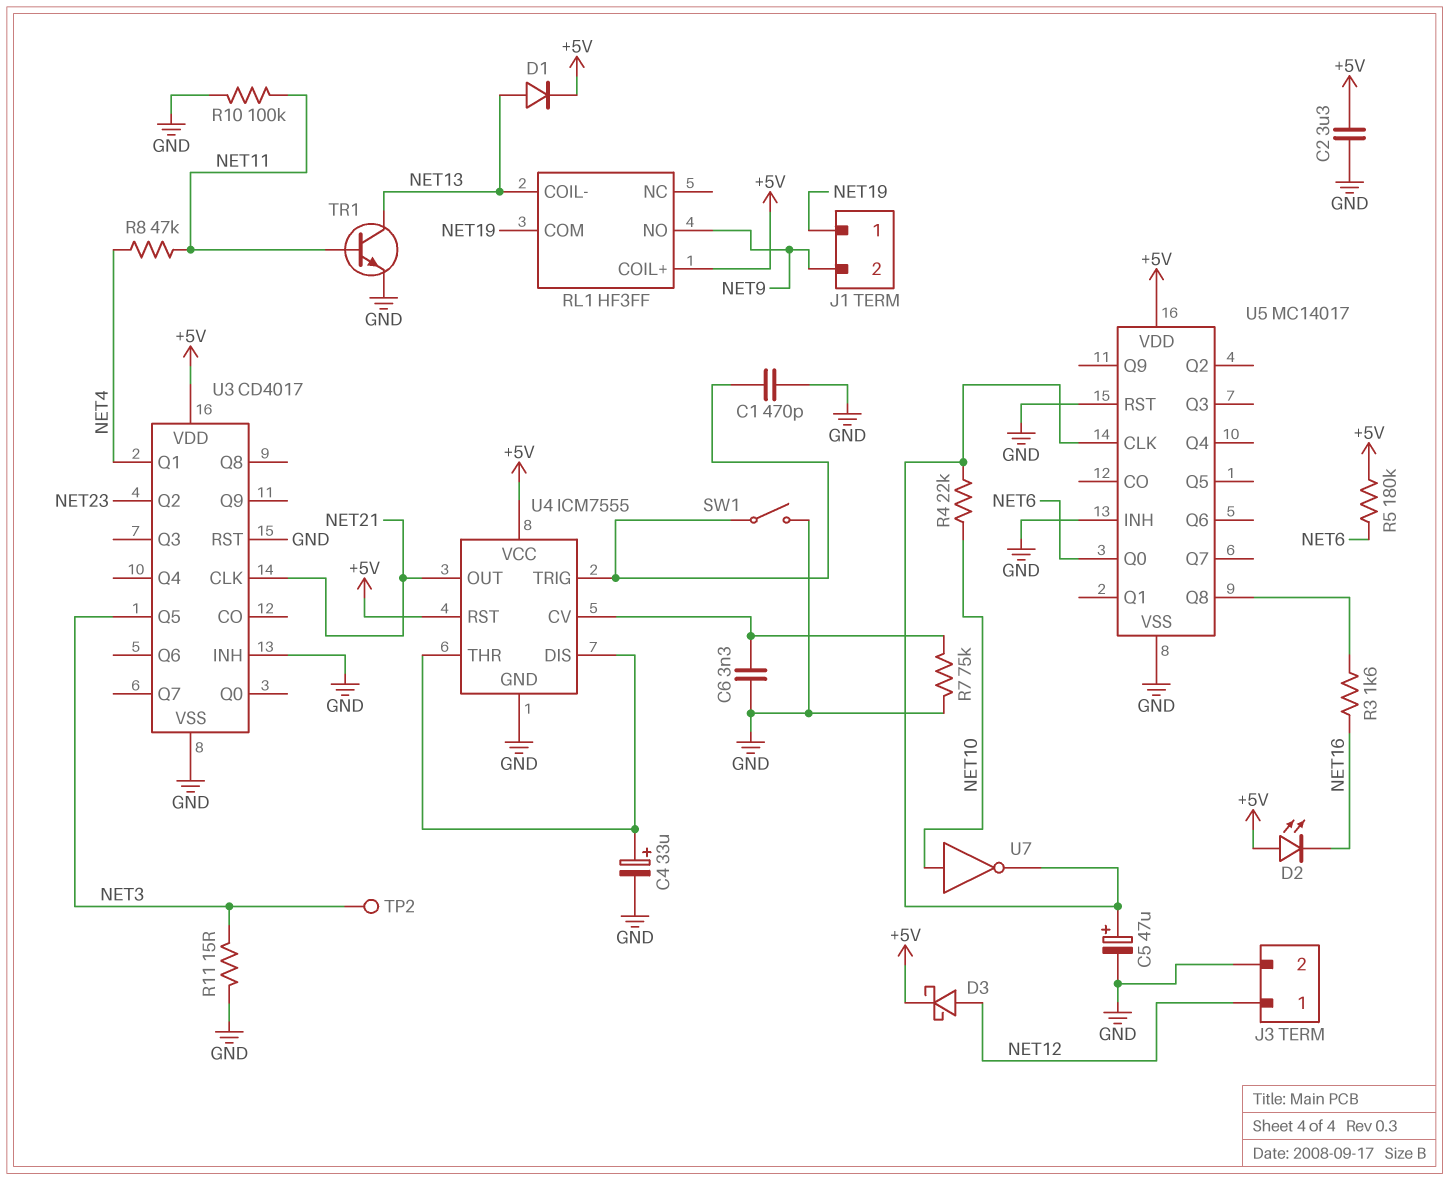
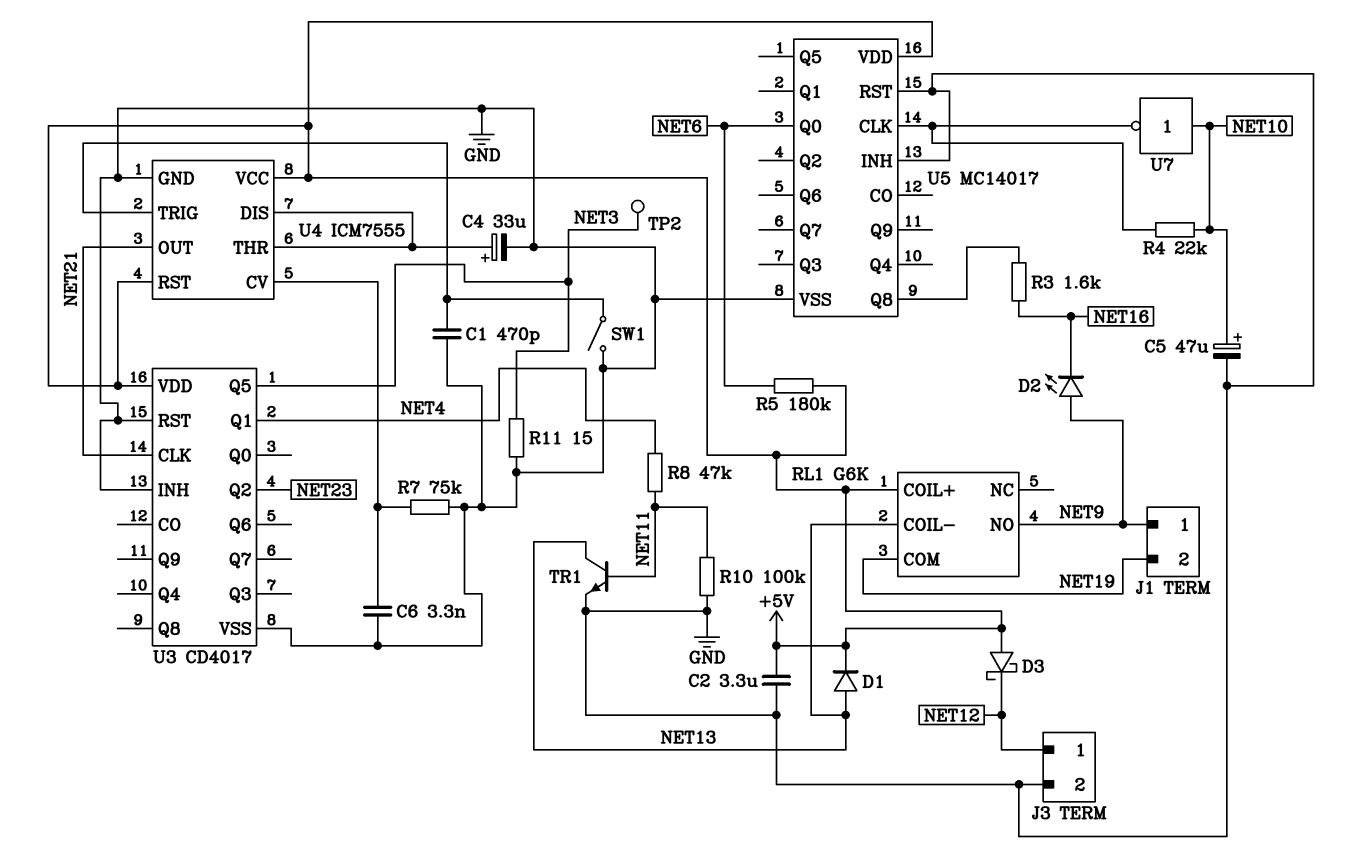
C5: 47uF (plus U5/CLK, minus GND) -> 47uF (plus NET10, minus GND)
D2: LED (A +5V, K NET16) -> LED (A NET9, K NET16)
D3: schottky (A NET12, K +5V) -> schottky (A +5V, K NET12)
J1 pin 1: NET19 -> NET9
J1 pin 2: NET9 -> NET19
RL1: HF3FF -> G6K

